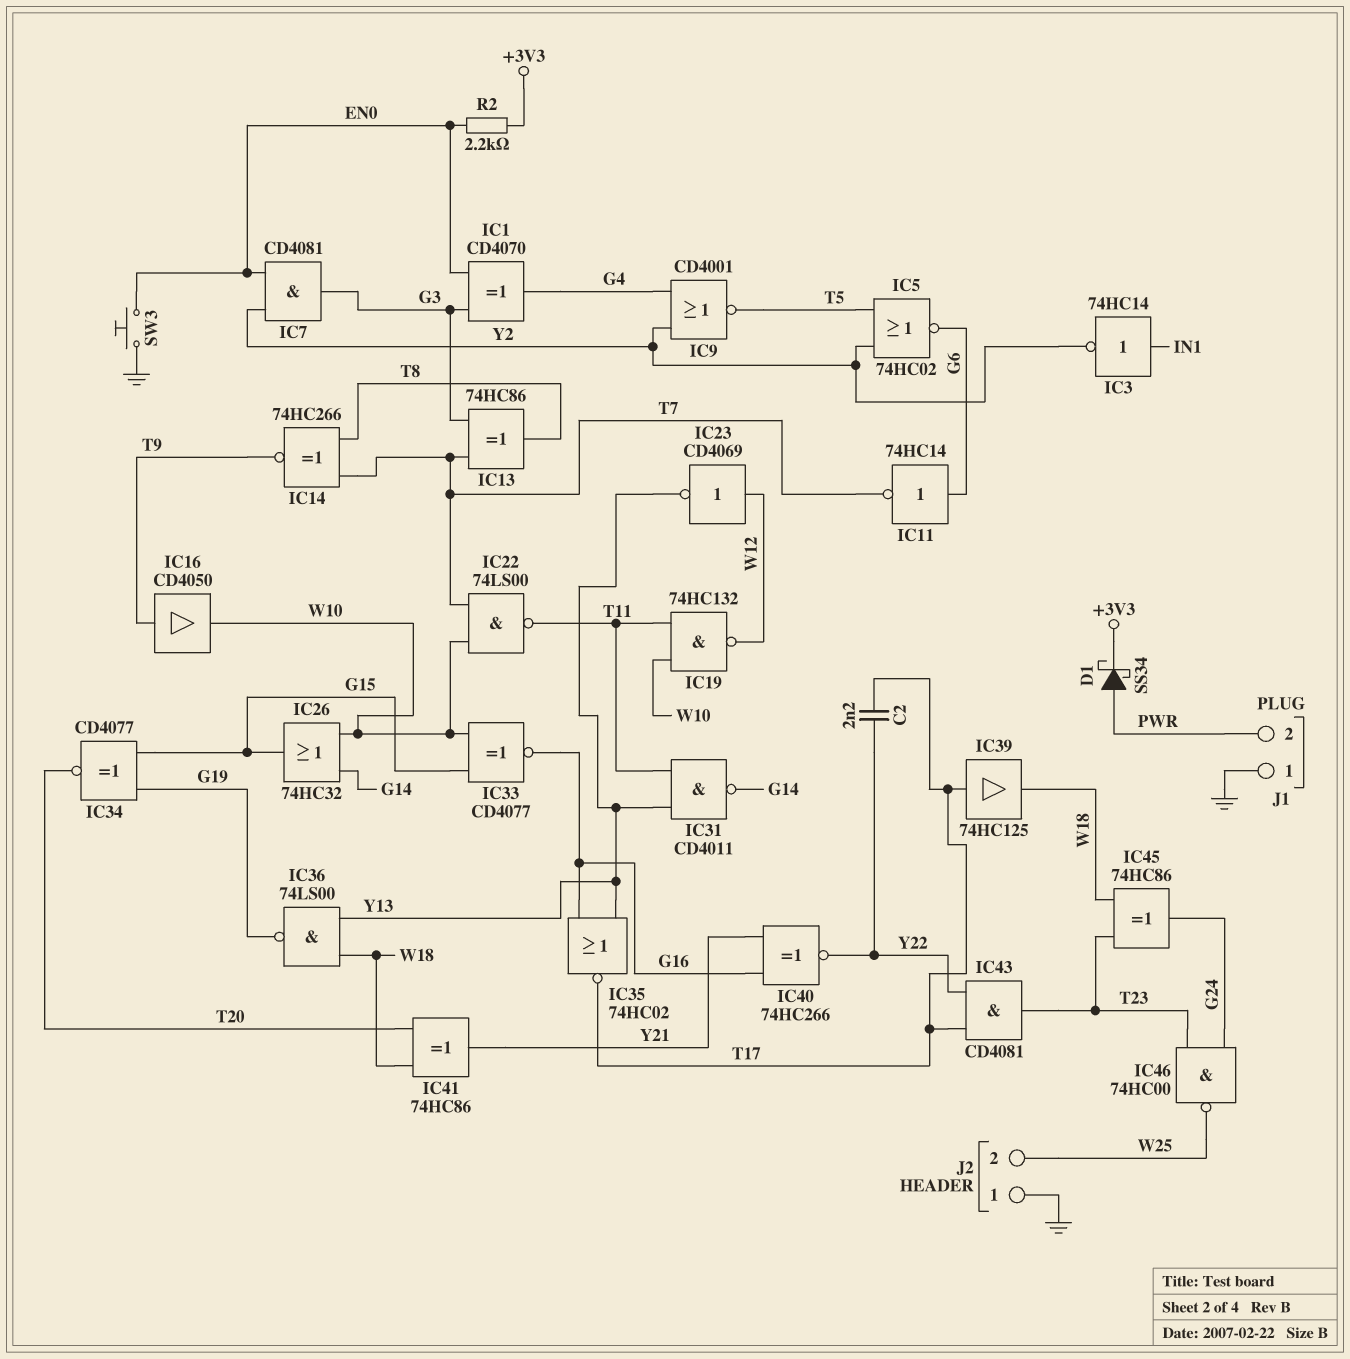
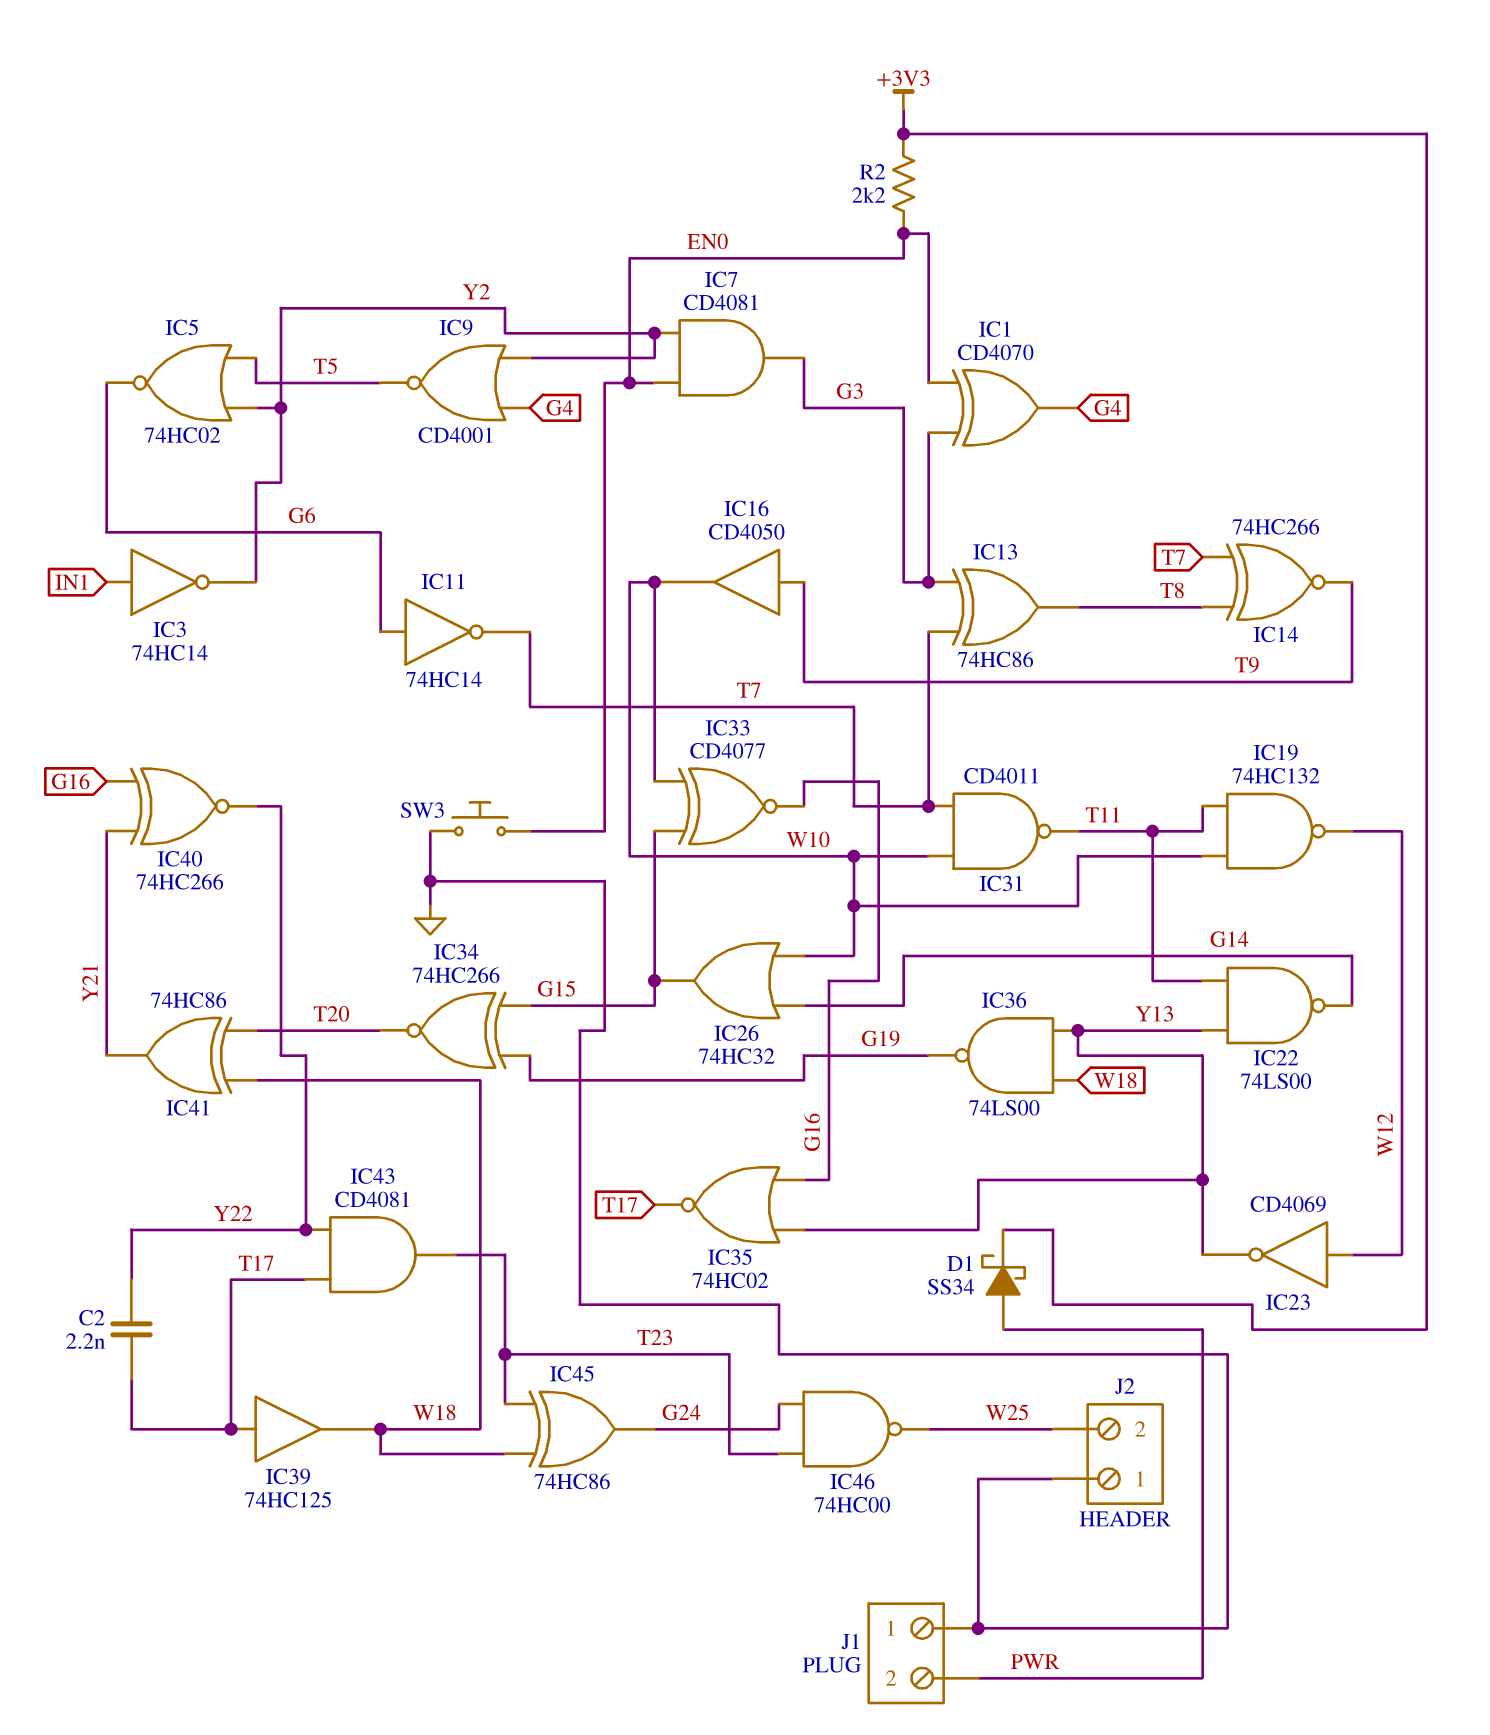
IC22: NAND 74LS00 (in T7, in W10, out T11) -> NAND 74LS00 (in T11, in Y13, out G14)
IC31: NAND CD4011 (in T11, in Y13, out G14) -> NAND CD4011 (in T7, in W10, out T11)
IC34: XNOR CD4077 (in G15, in G19, out T20) -> XNOR 74HC266 (in G15, in G19, out T20)

